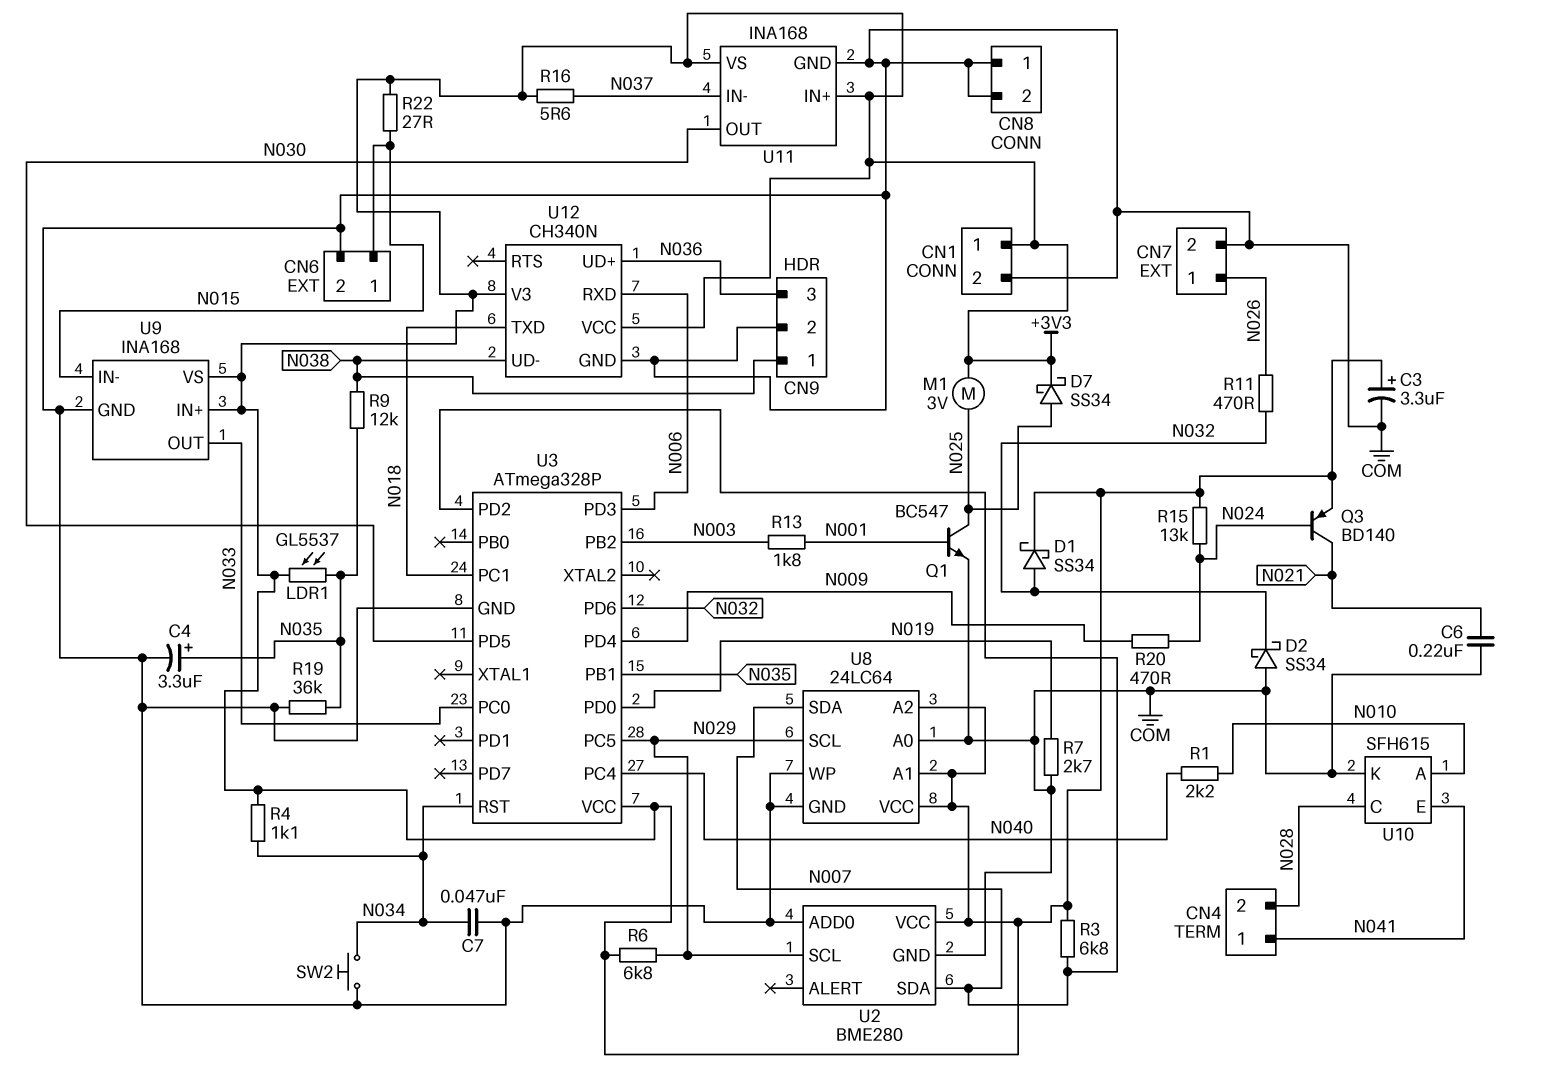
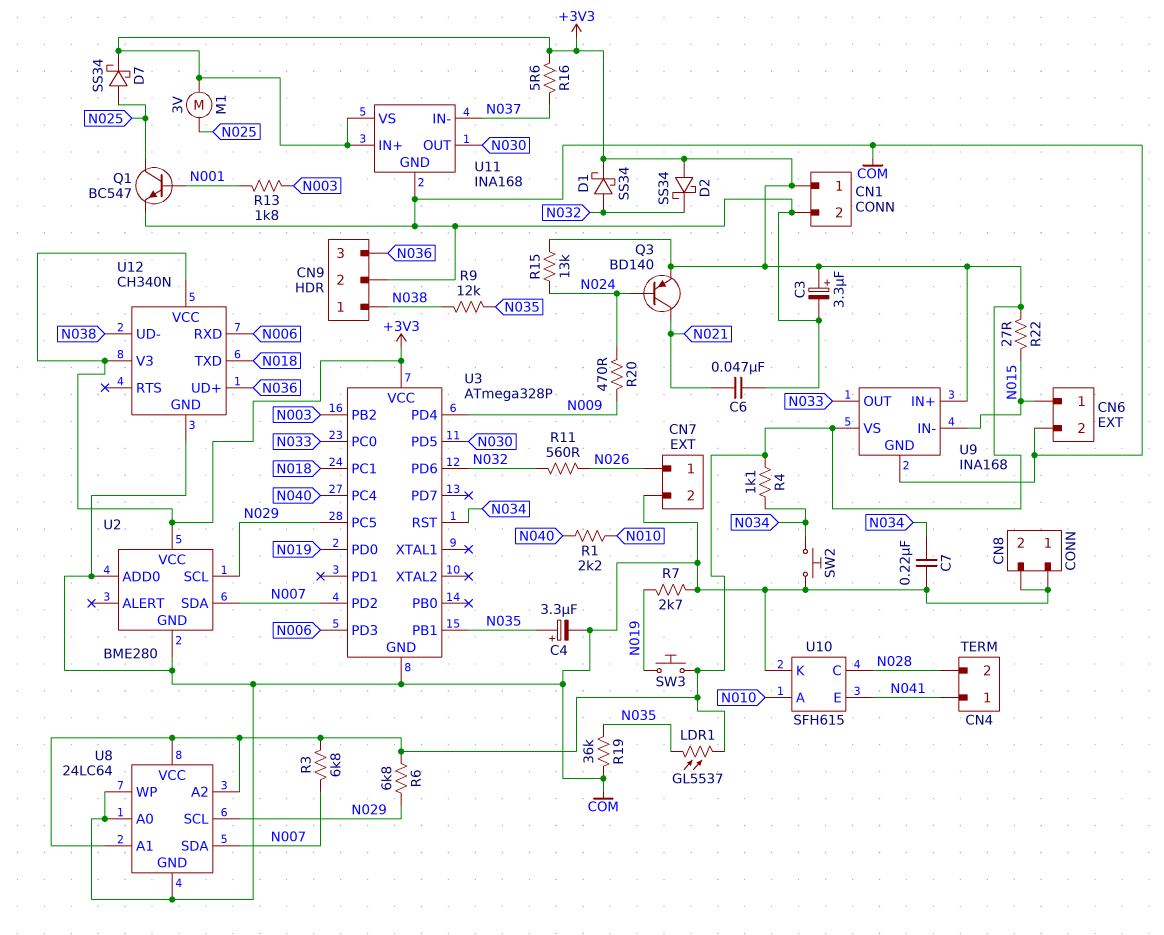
C6: 220nF (COM, N021) -> 47nF (COM, N021)
C7: 47nF (COM, N034) -> 220nF (COM, N034)
D2: schottky SS34 (A COM, K N032) -> schottky SS34 (A +3V3, K N032)
R11: 470 (N026, N032) -> 560 (N026, N032)
SW3: none -> button (+3V3, N019)

